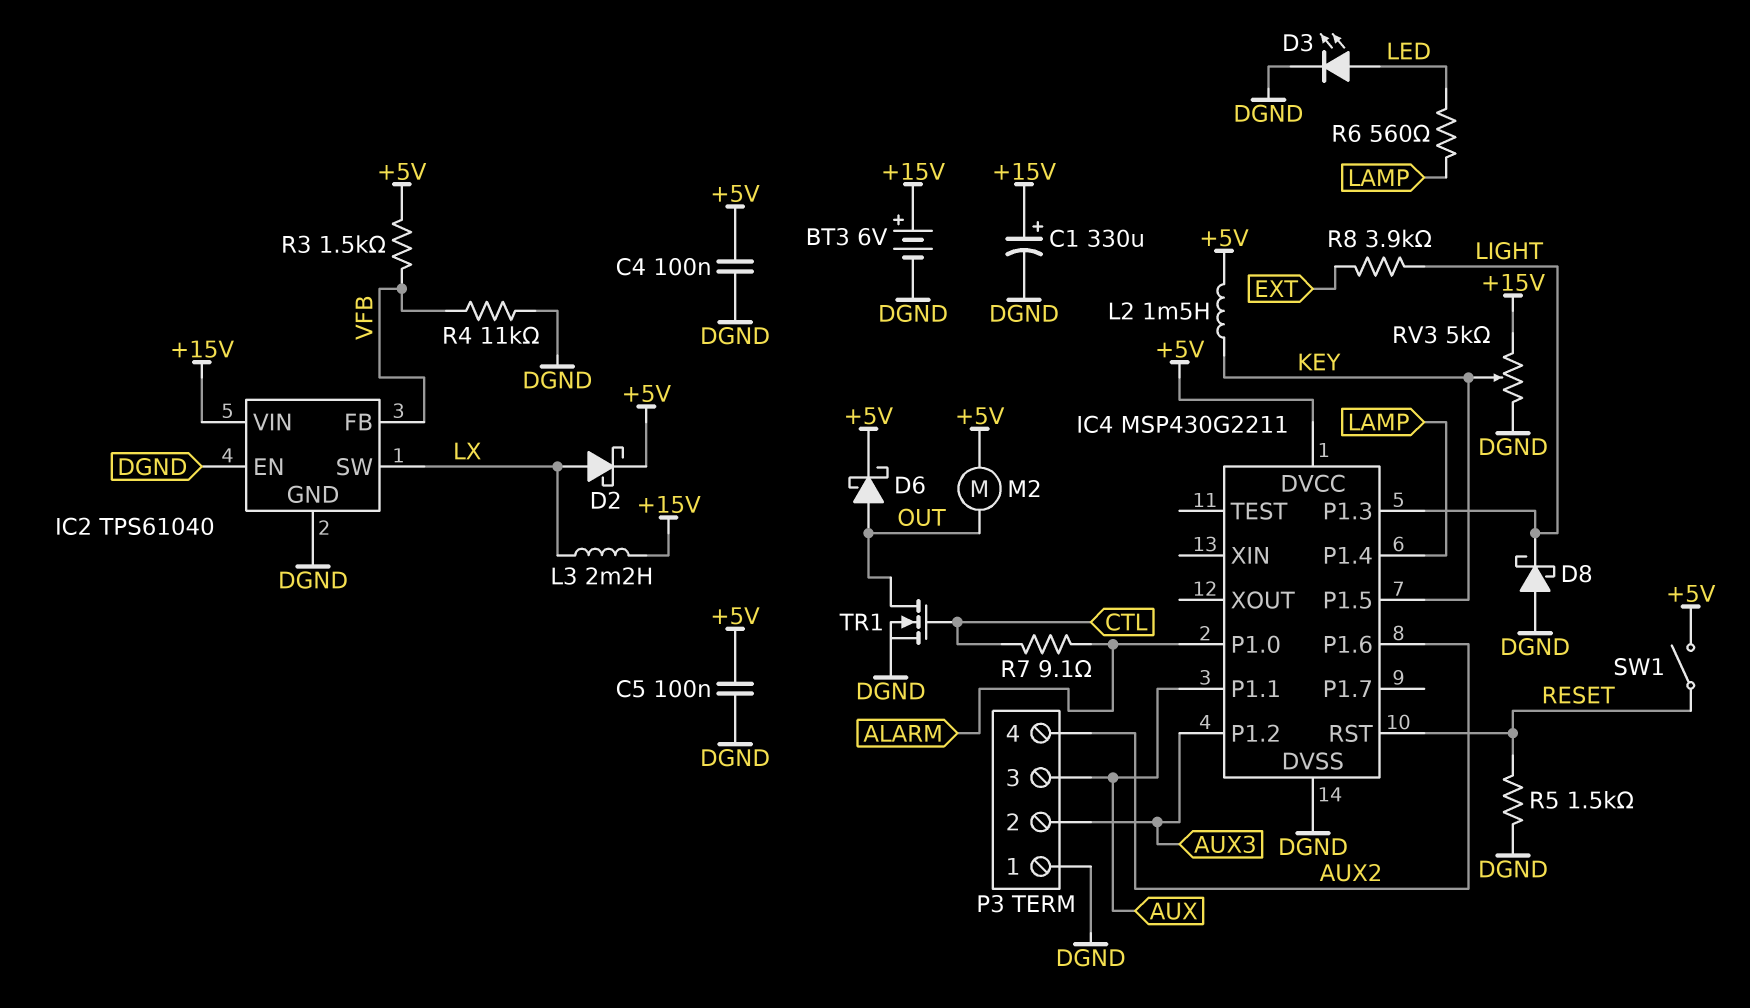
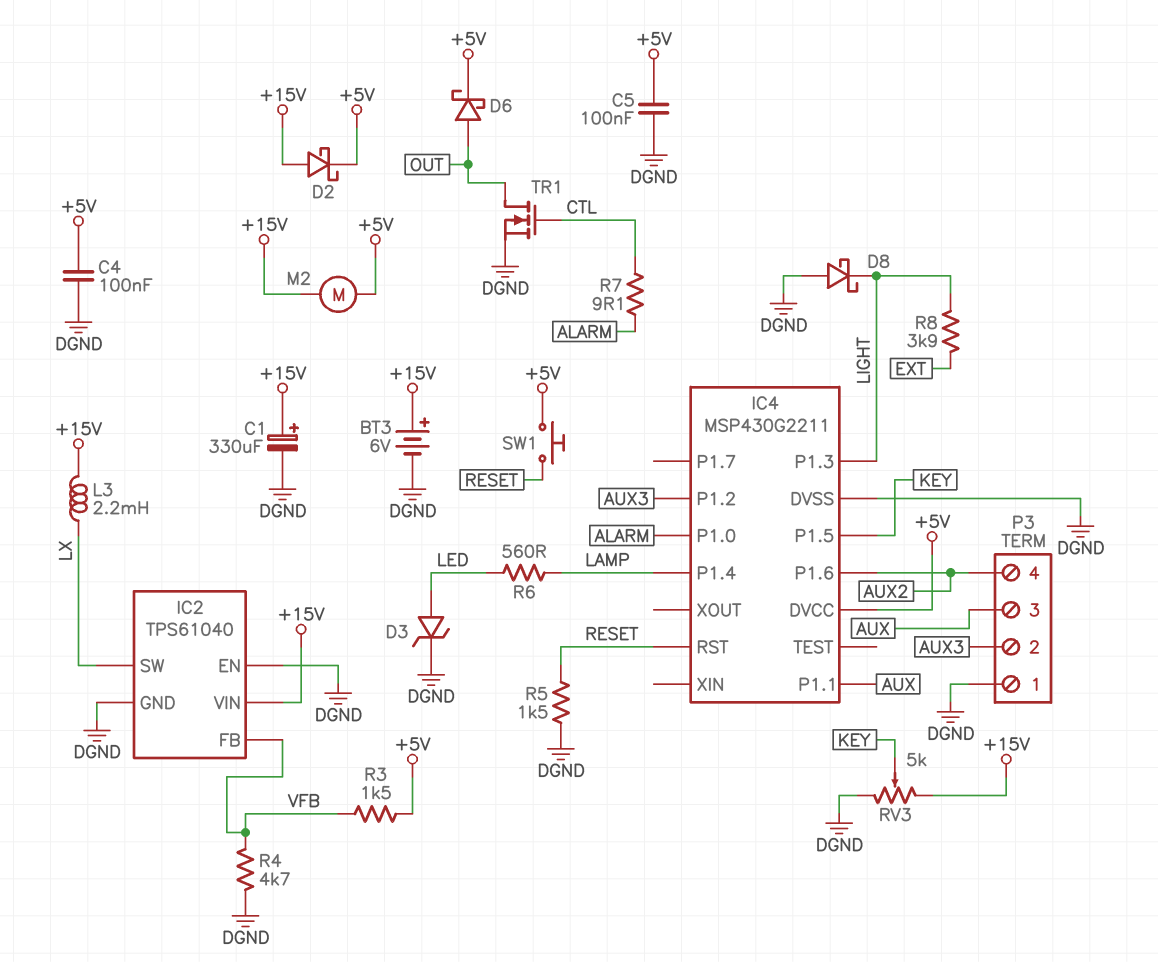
D2: schottky (A LX, K +5V) -> schottky (A +15V, K +5V)
D3: LED (A LED, K DGND) -> zener (A LED, K DGND)
L2: 1.5mH (+5V, KEY) -> none
M2: motor (+5V, OUT) -> motor (+5V, +15V)
R4: 11k (DGND, VFB) -> 4.7k (DGND, VFB)
SW1: switch (+5V, RESET) -> button (+5V, RESET)

